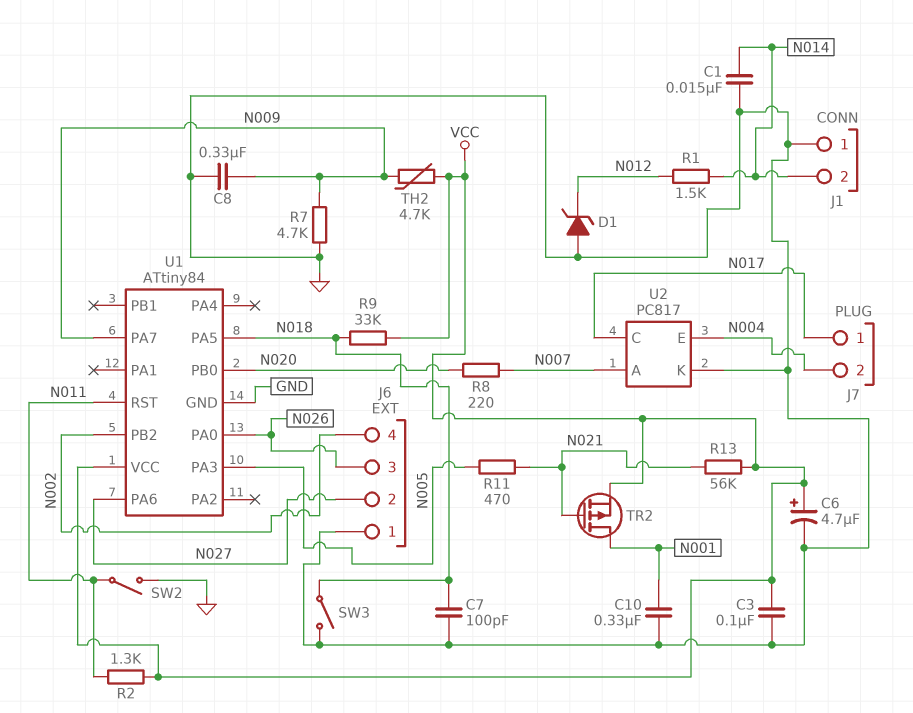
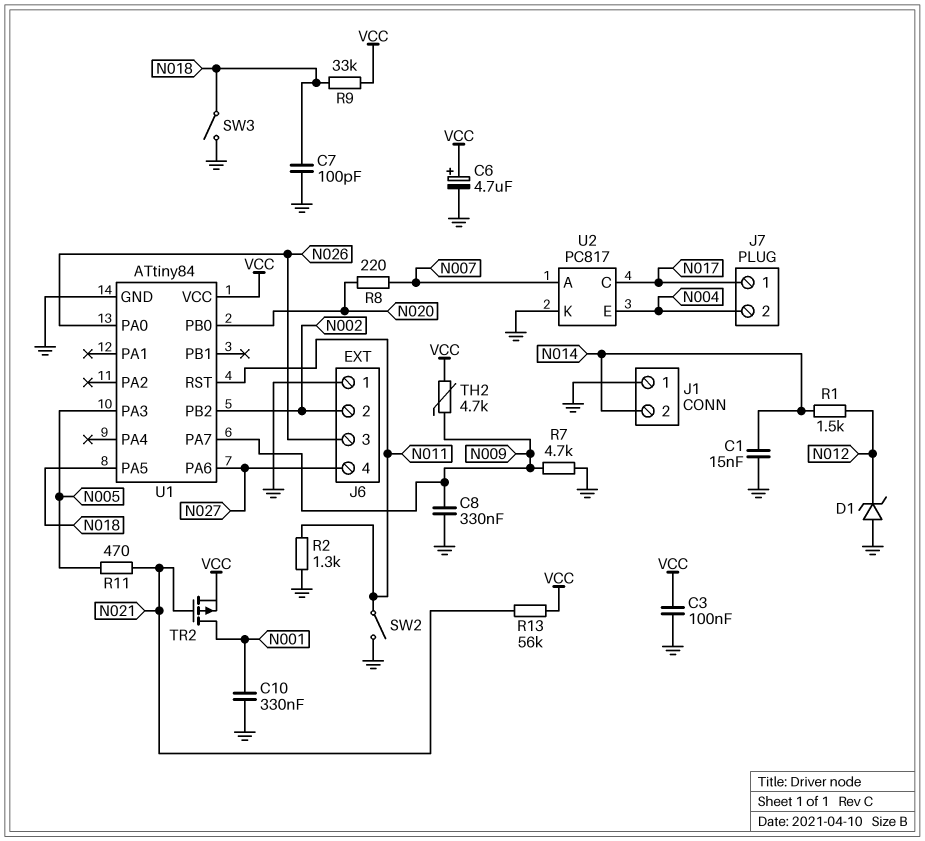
J6 pin 2: N027 -> N002
J6 pin 4: N002 -> N027
R2: 1.3k (N011, VCC) -> 1.3k (GND, N011)

